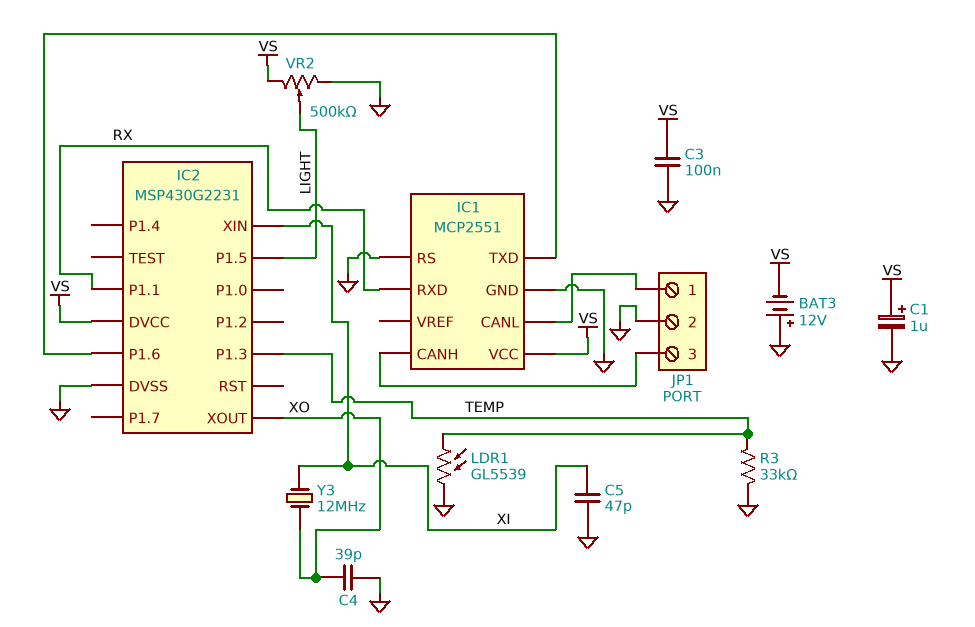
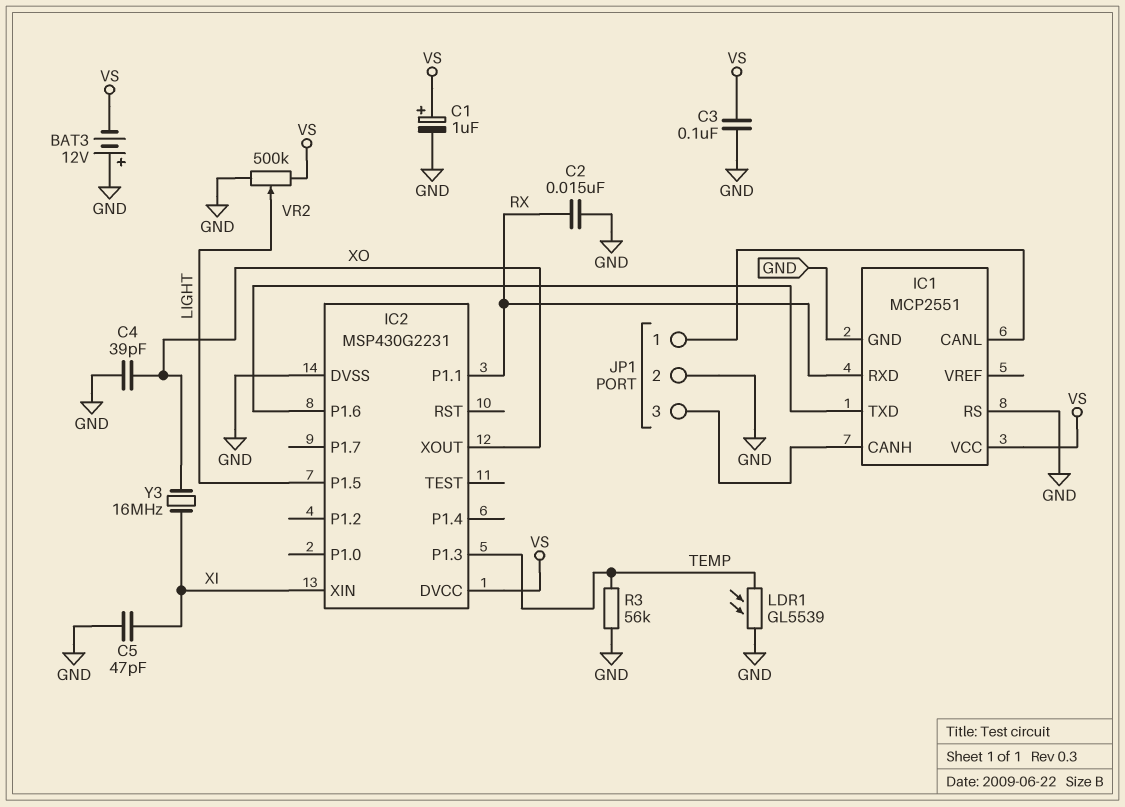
C2: none -> 15nF (GND, RX)
R3: 33k (GND, TEMP) -> 56k (GND, TEMP)
Y3: 12MHz (XI, XO) -> 16MHz (XI, XO)

